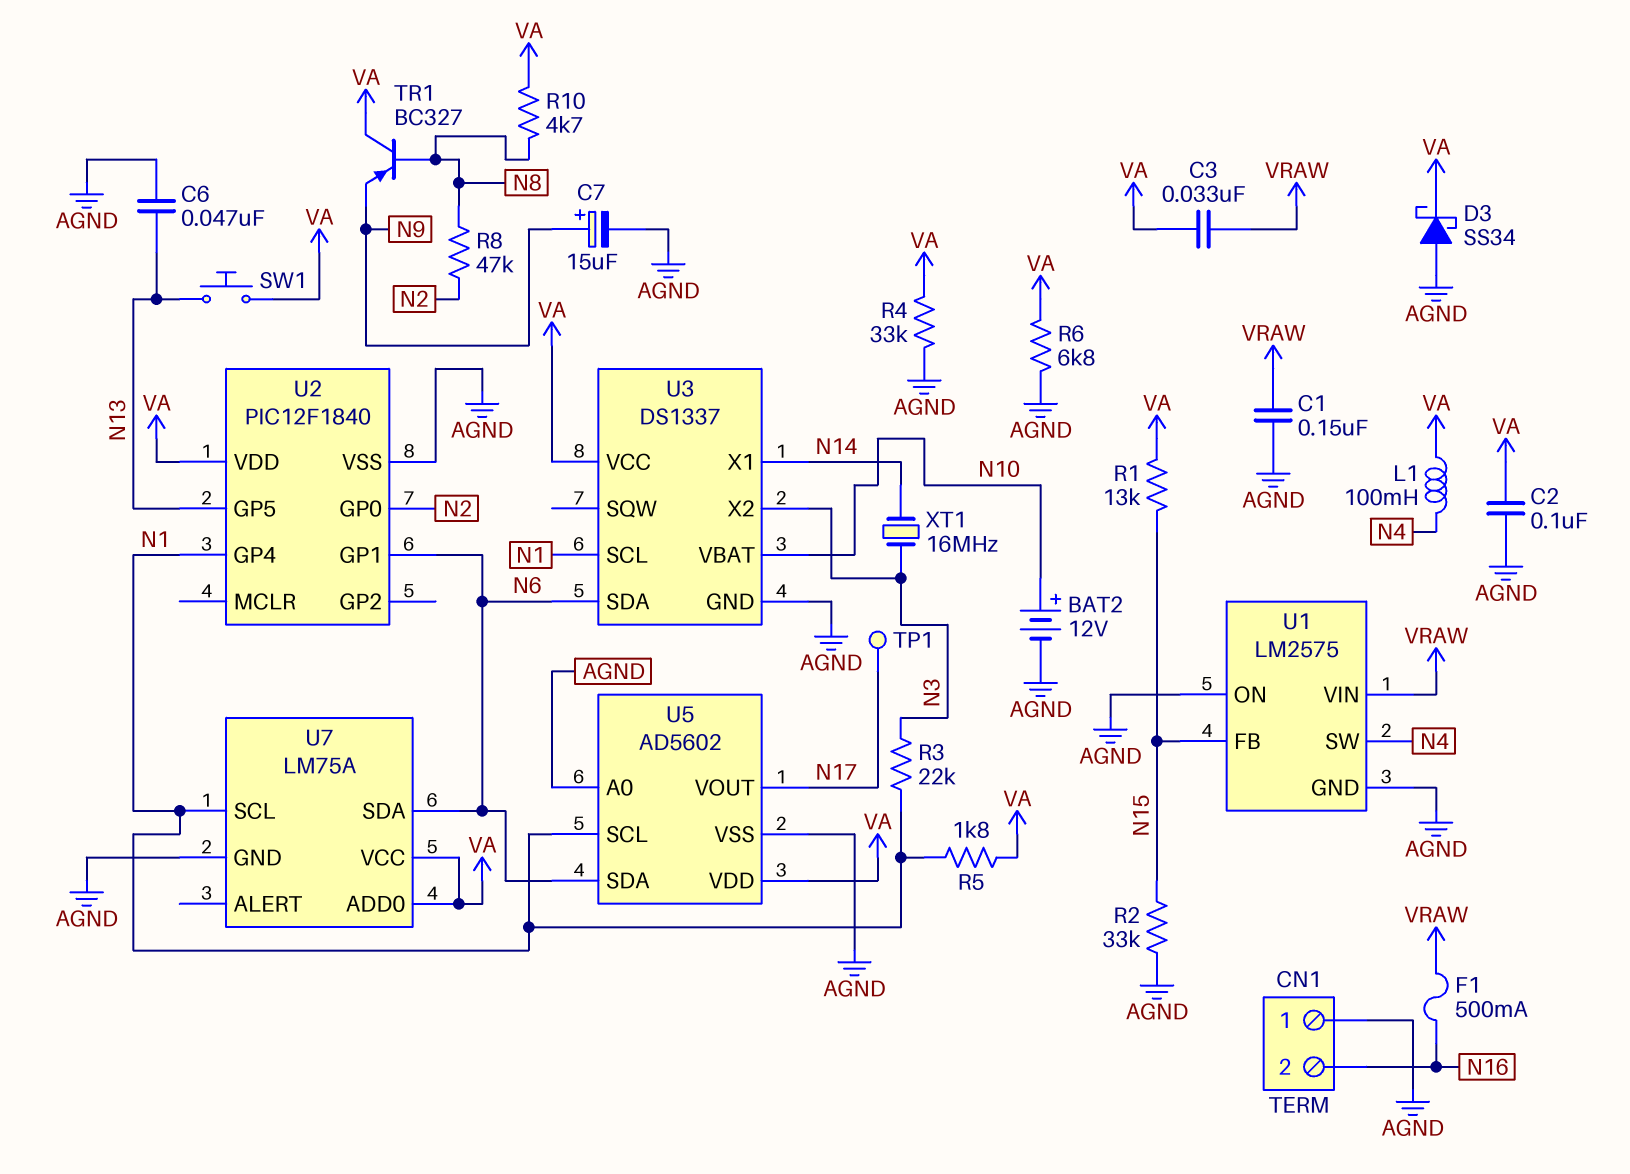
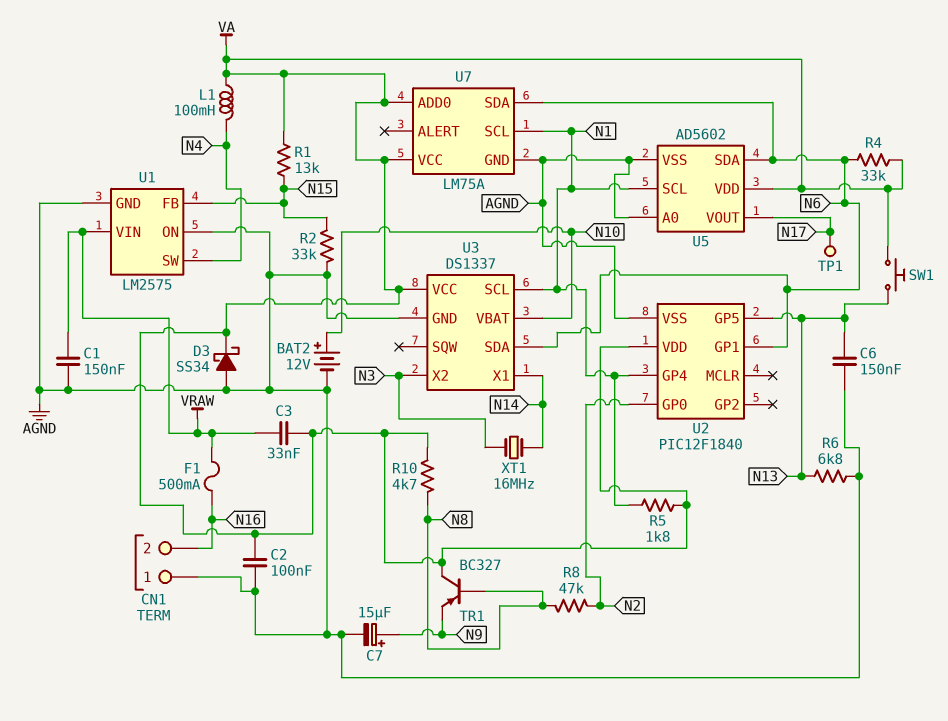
C6: 47nF (AGND, N13) -> 150nF (AGND, N13)
R3: 22k (N1, N3) -> none
R4: 33k (AGND, VA) -> 33k (N6, VA)
R6: 6.8k (AGND, VA) -> 6.8k (AGND, N13)

